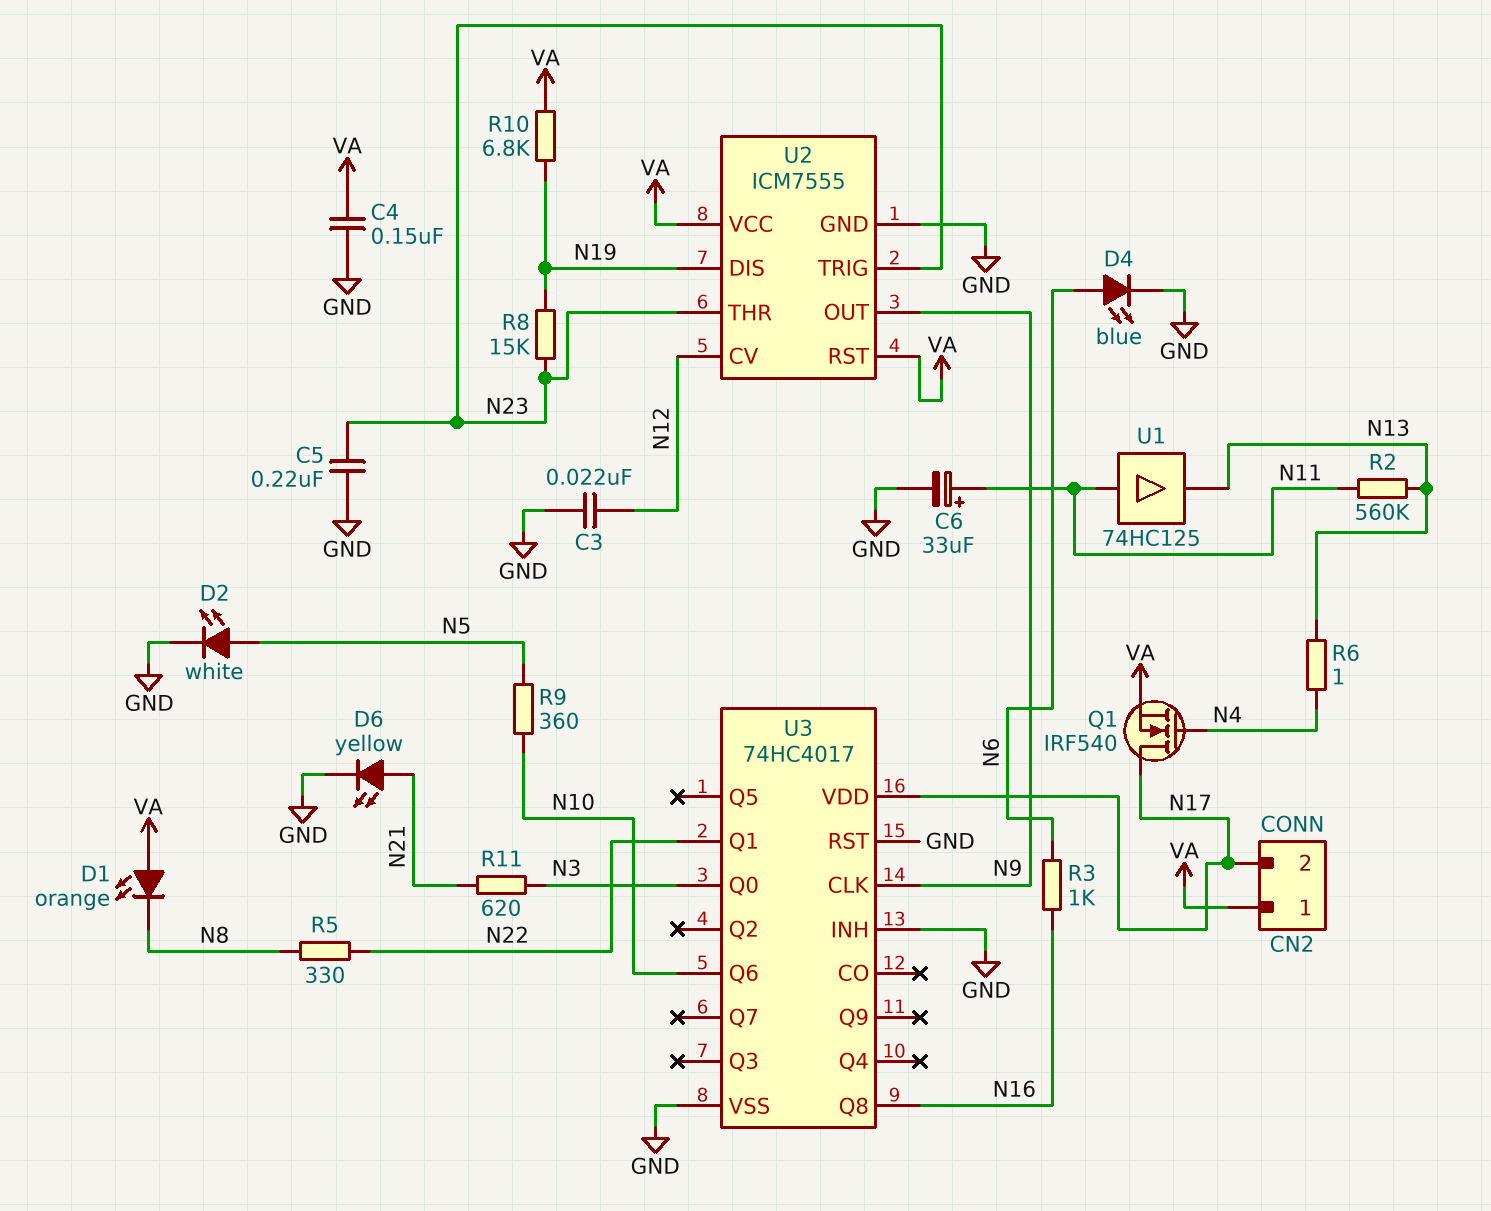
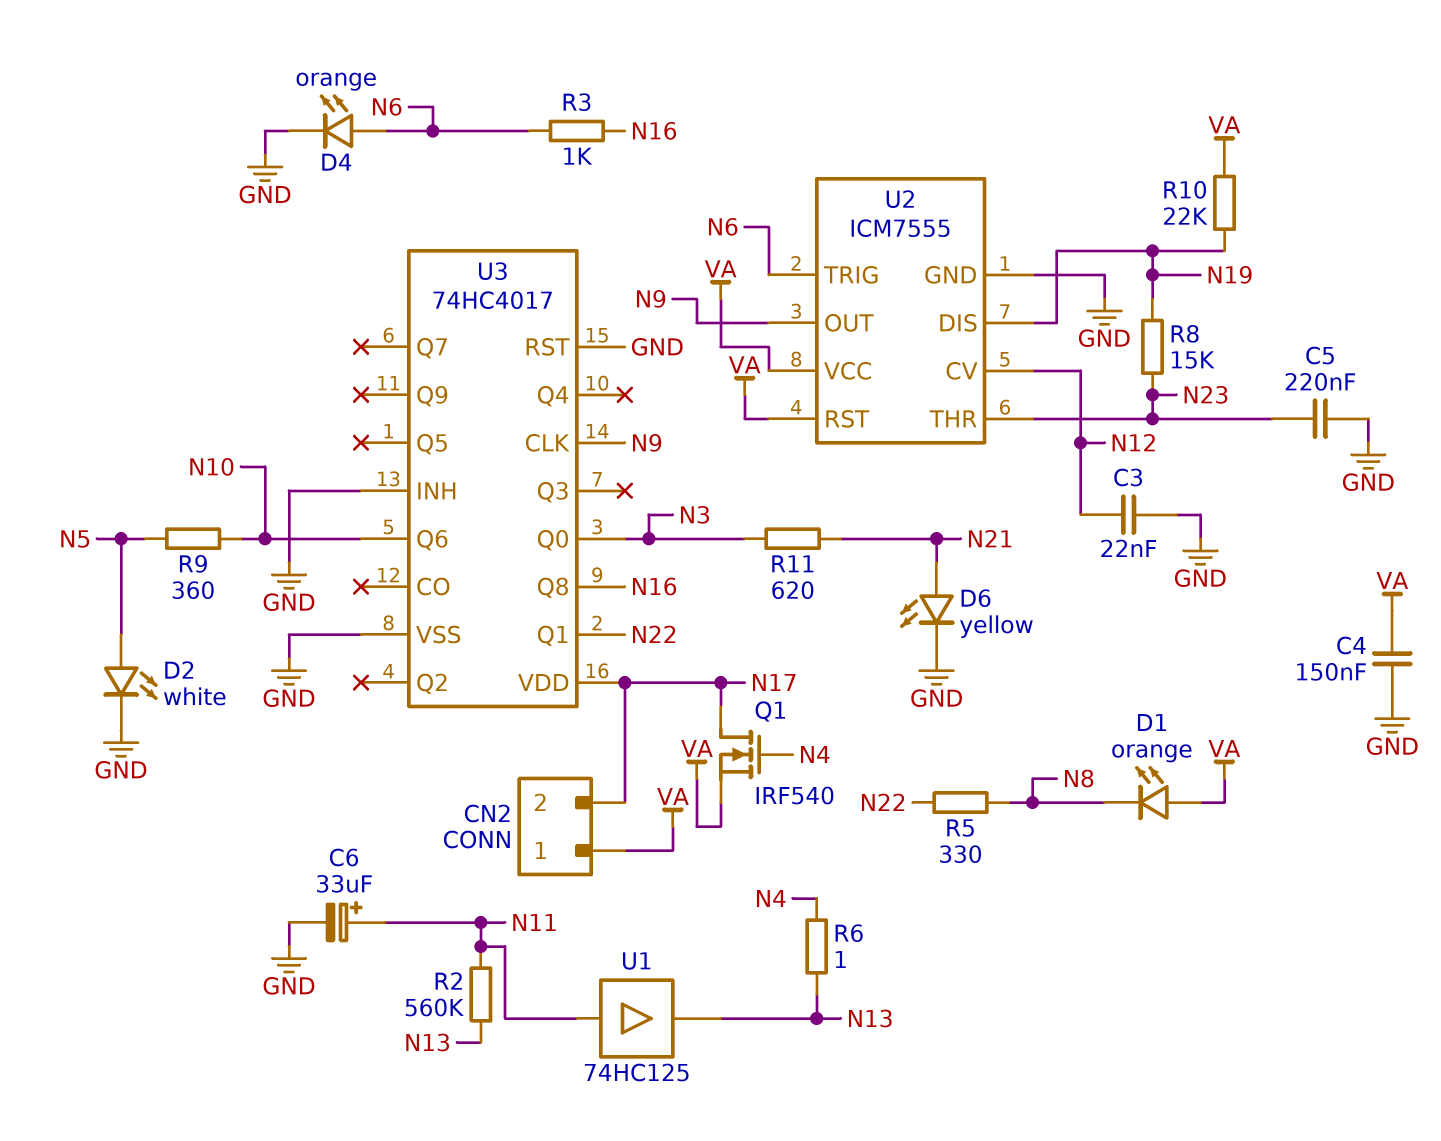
D4: LED blue (A N6, K GND) -> LED orange (A N6, K GND)
R10: 6.8k (N19, VA) -> 22k (N19, VA)
U2 pin TRIG: N23 -> N6

